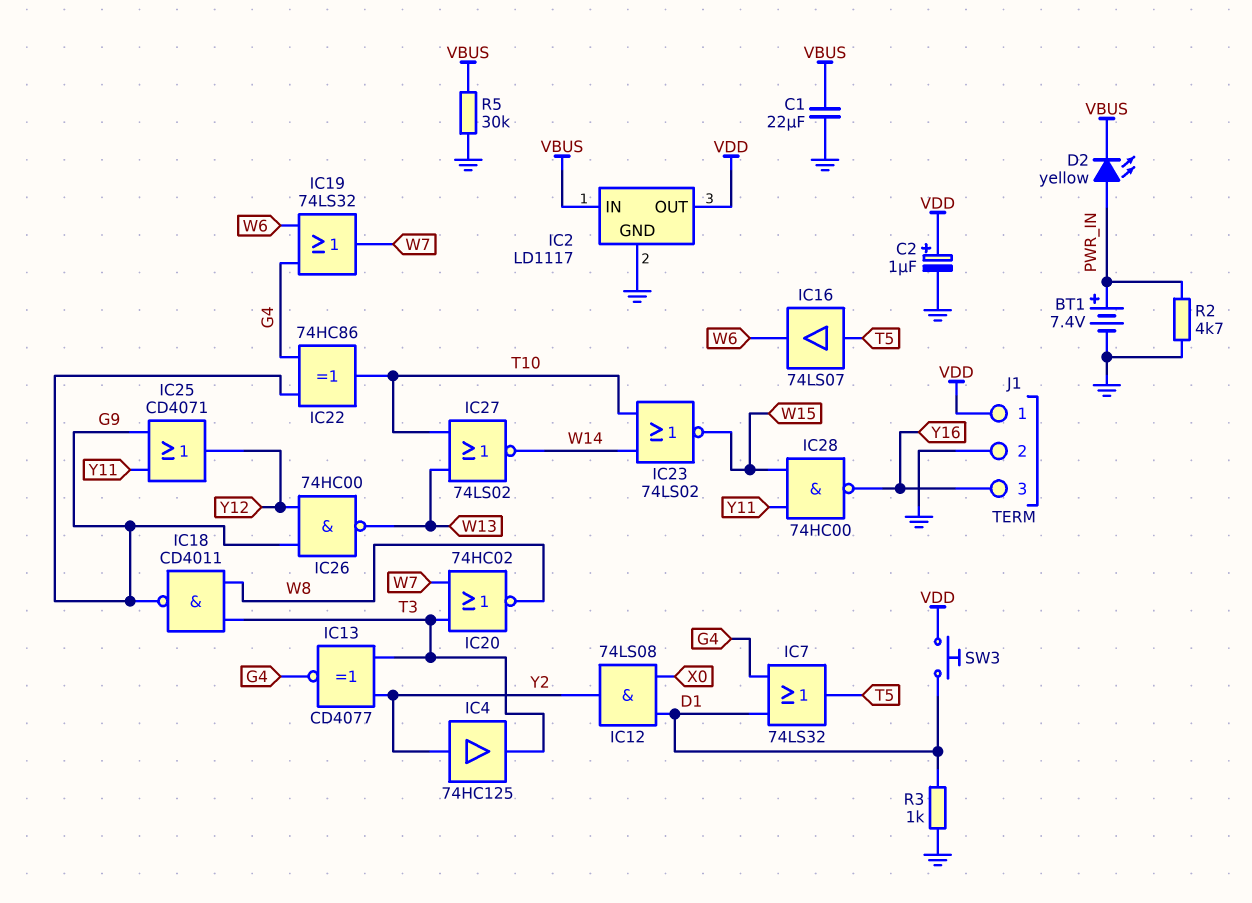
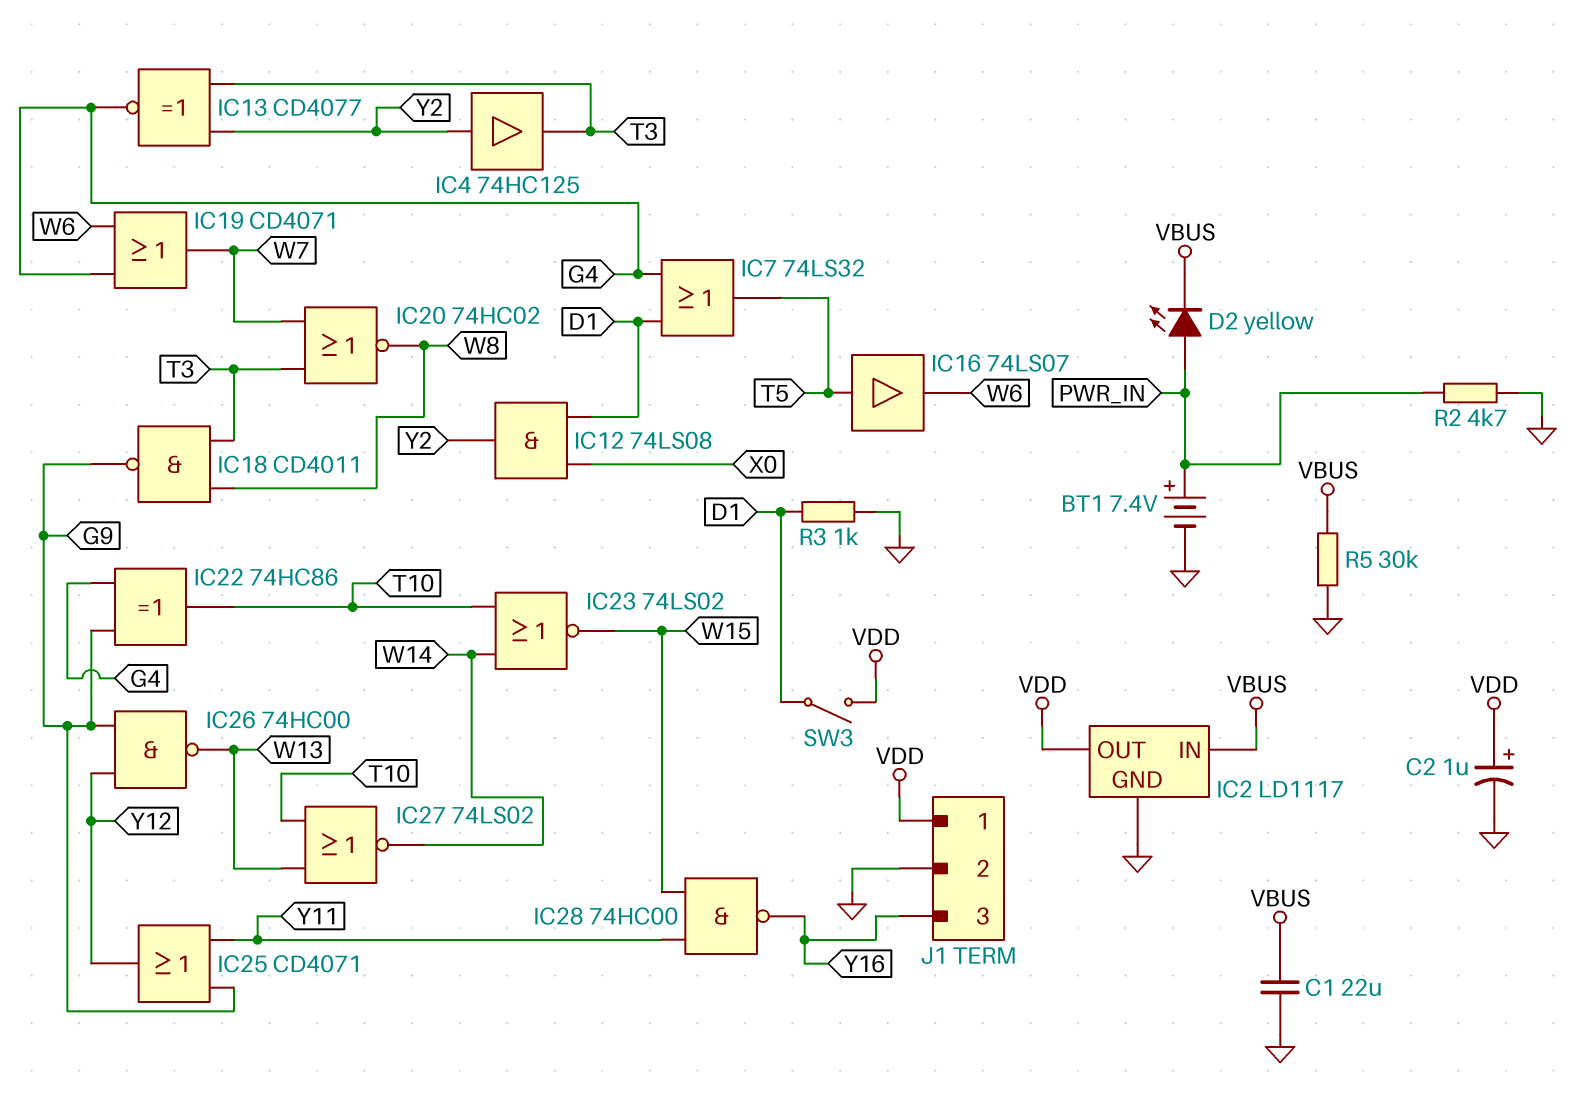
IC19: OR 74LS32 (in G4, in W6, out W7) -> OR CD4071 (in G4, in W6, out W7)
SW3: button (D1, VDD) -> switch (D1, VDD)

